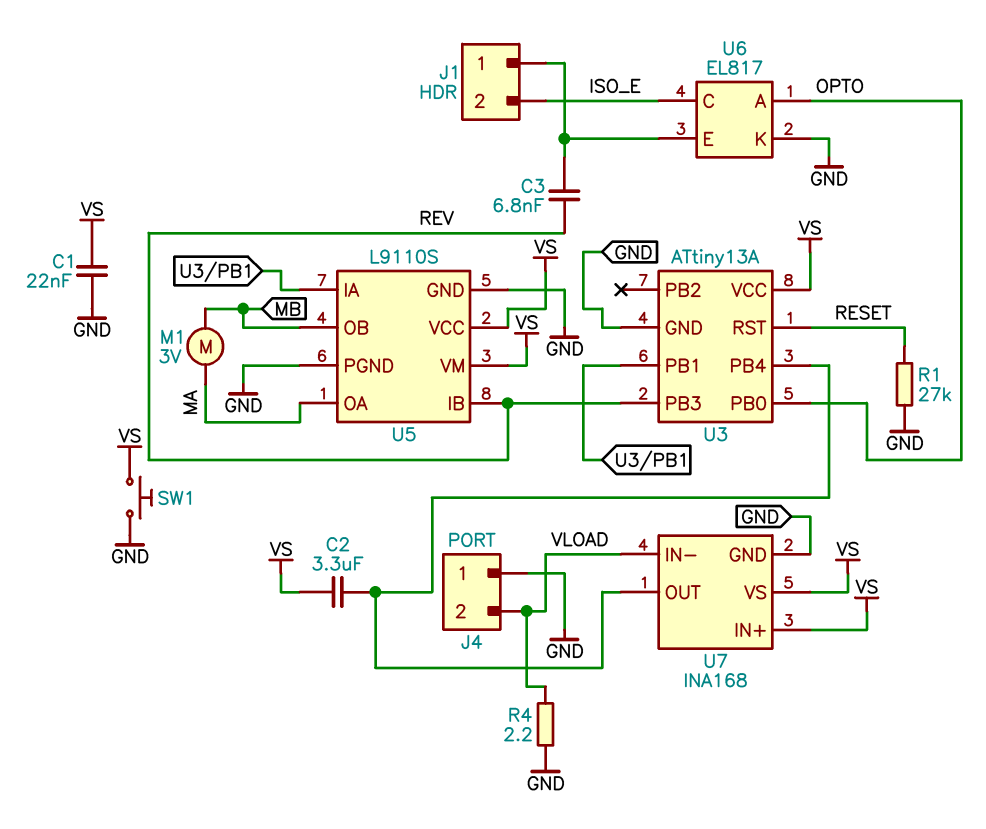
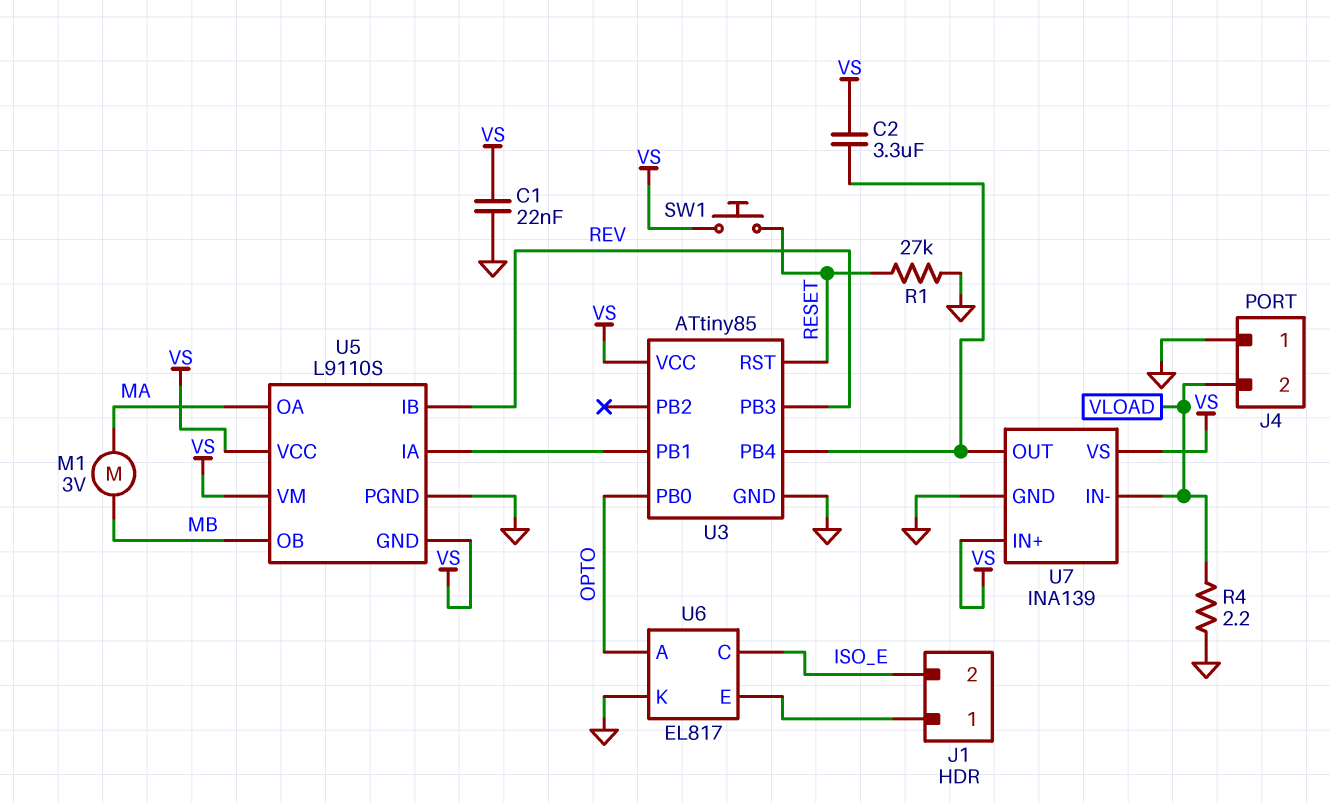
C3: 6.8nF (J1/1, REV) -> none
SW1: button (GND, VS) -> button (RESET, VS)
U3: ATtiny13A -> ATtiny85
U5 pin GND: GND -> VS
U7: INA168 -> INA139

